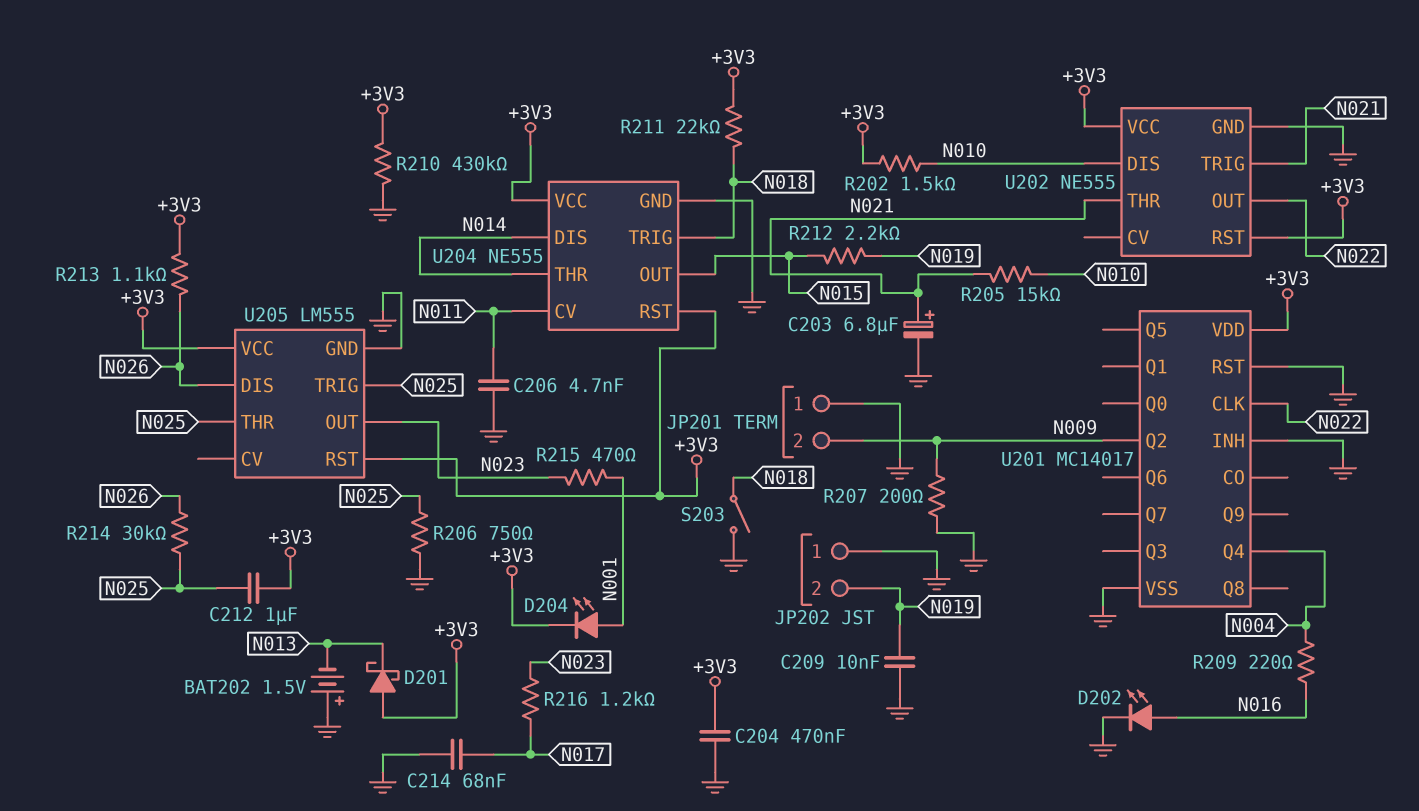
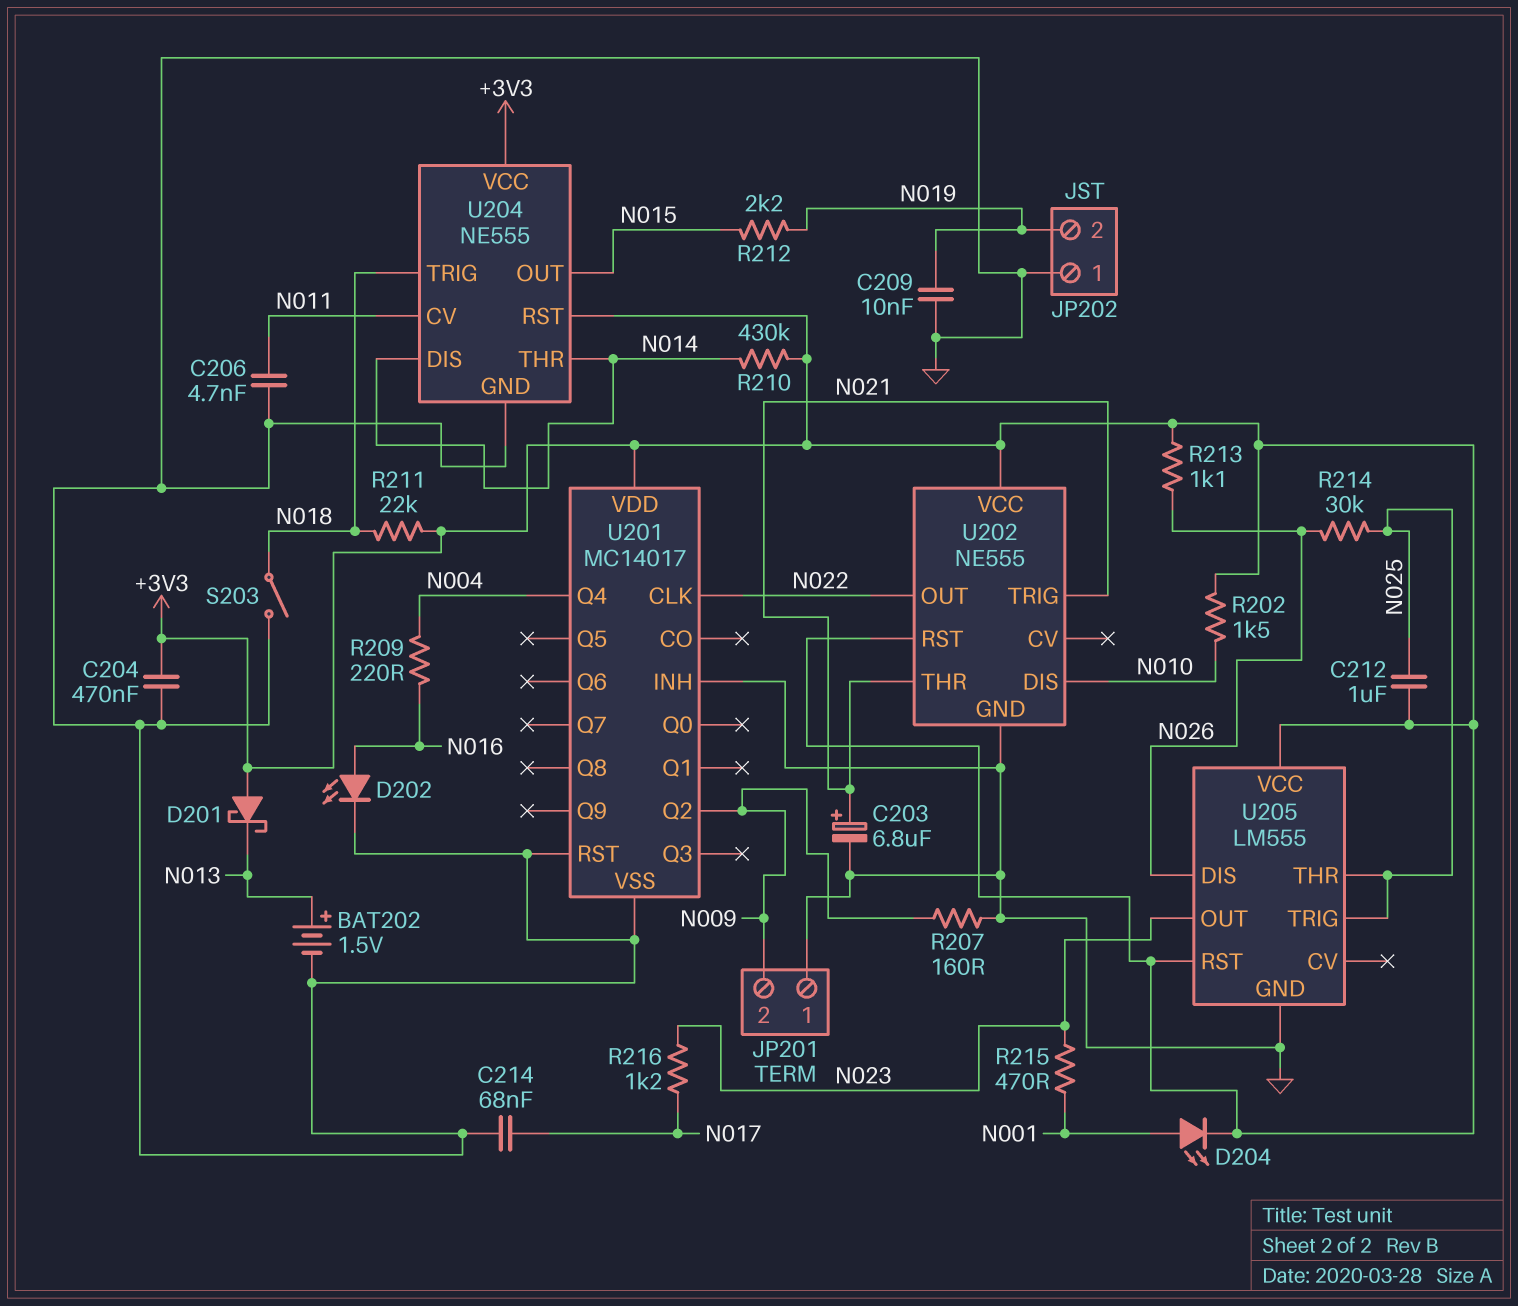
BAT202: 1.5V (plus GND, minus N013) -> 1.5V (plus N013, minus GND)
R205: 15k (N010, N021) -> none
R206: 750 (GND, N025) -> none
R207: 200 (GND, N009) -> 160 (GND, N009)
R210: 430k (+3V3, GND) -> 430k (+3V3, N014)

